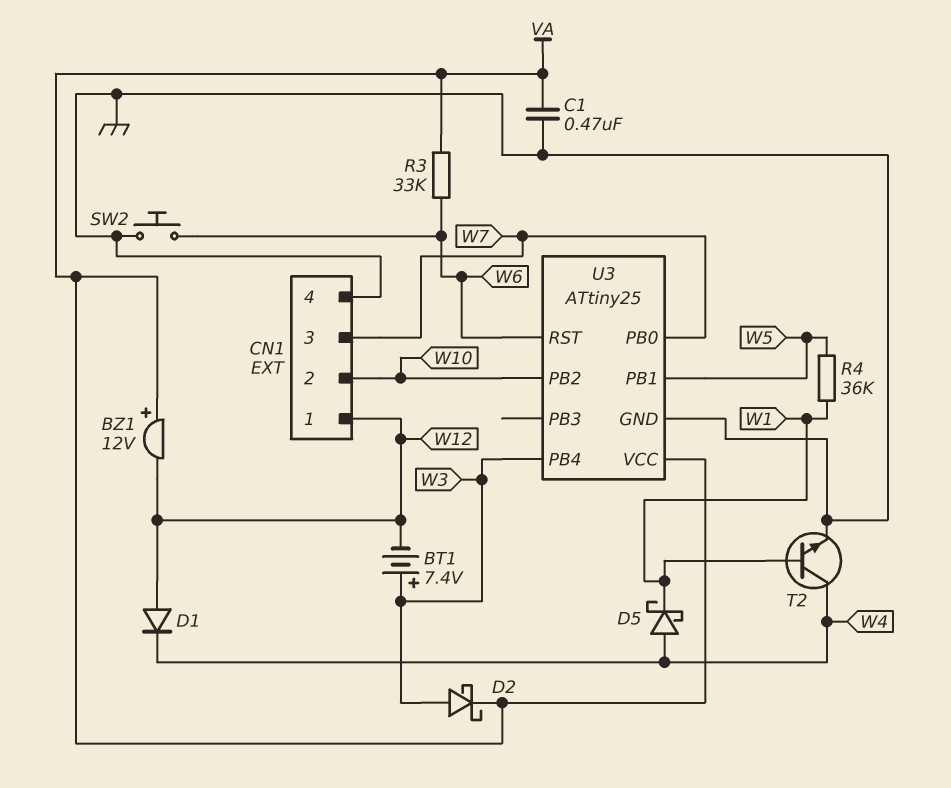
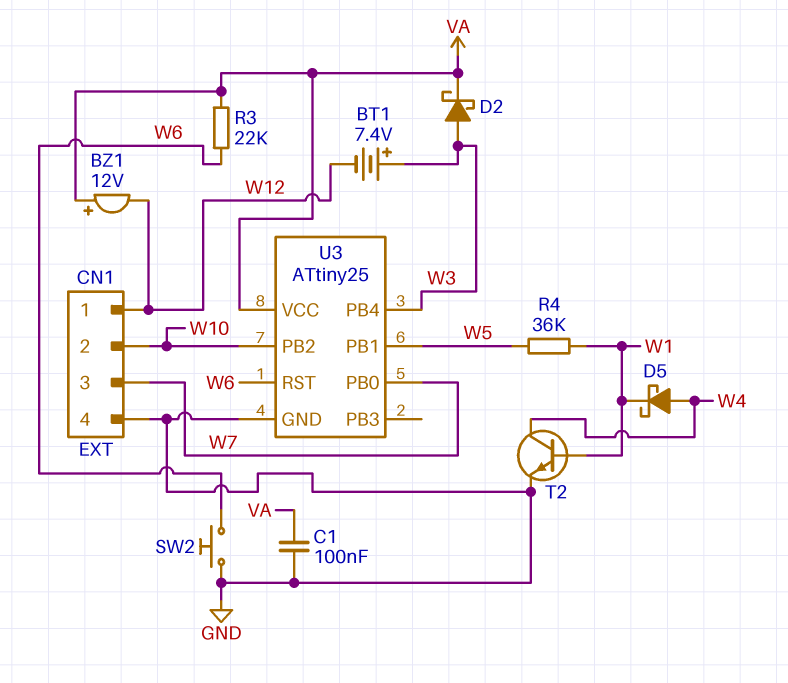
C1: 470nF (GND, VA) -> 100nF (GND, VA)
D1: diode (A W12, K W4) -> none
R3: 33k (VA, W6) -> 22k (VA, W6)

